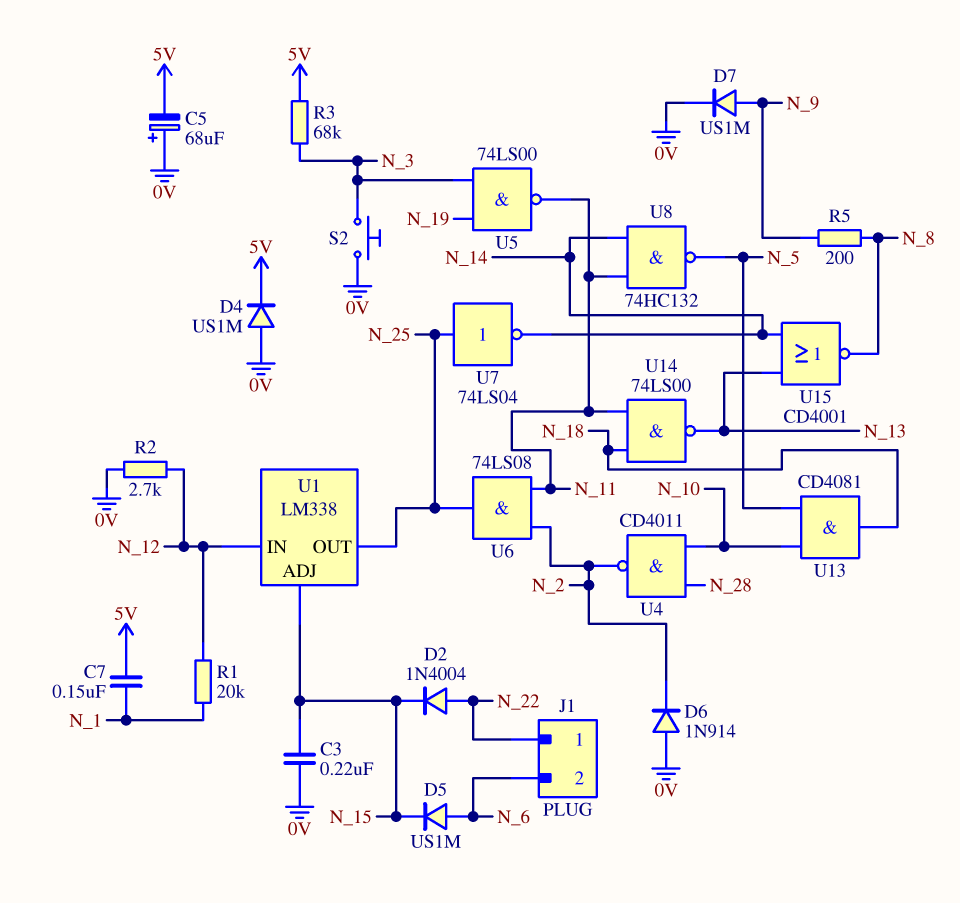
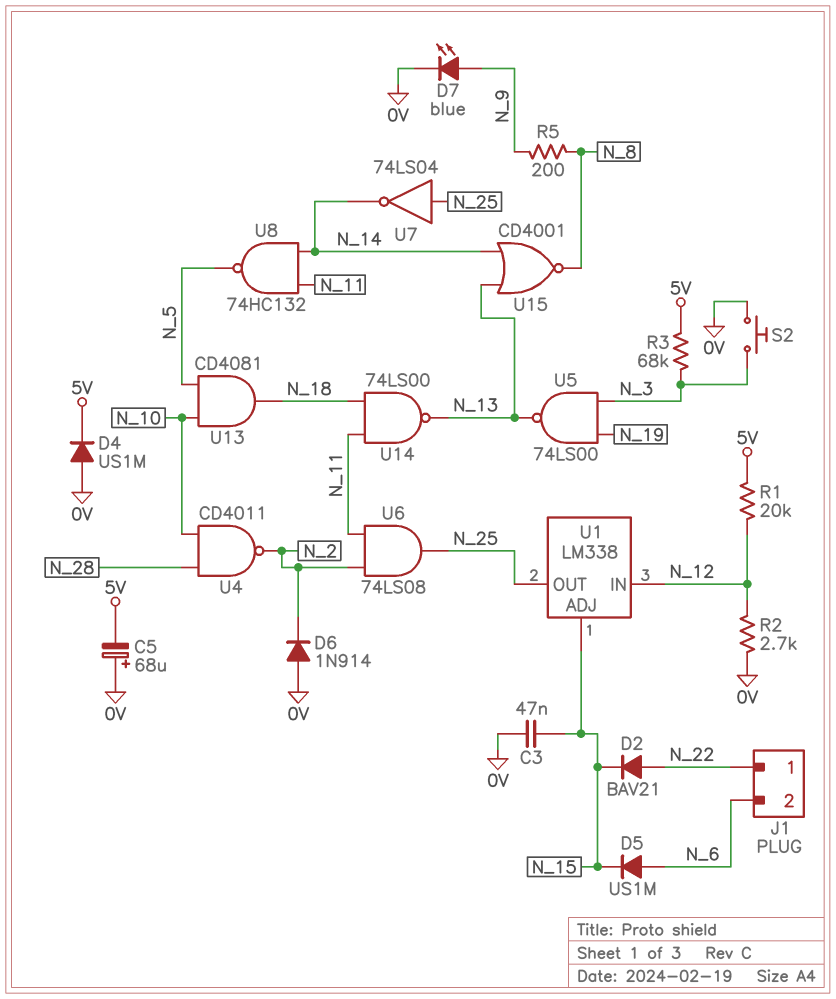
C3: 220nF (0V, N_15) -> 47nF (0V, N_15)
C7: 150nF (5V, N_1) -> none
D2: diode 1N4004 (A N_22, K N_15) -> diode BAV21 (A N_22, K N_15)
D7: diode US1M (A N_9, K 0V) -> LED blue (A N_9, K 0V)
R1: 20k (N_1, N_12) -> 20k (5V, N_12)
U5: NAND 74LS00 (in N_3, in N_19, out N_11) -> NAND 74LS00 (in N_3, in N_19, out N_13)

